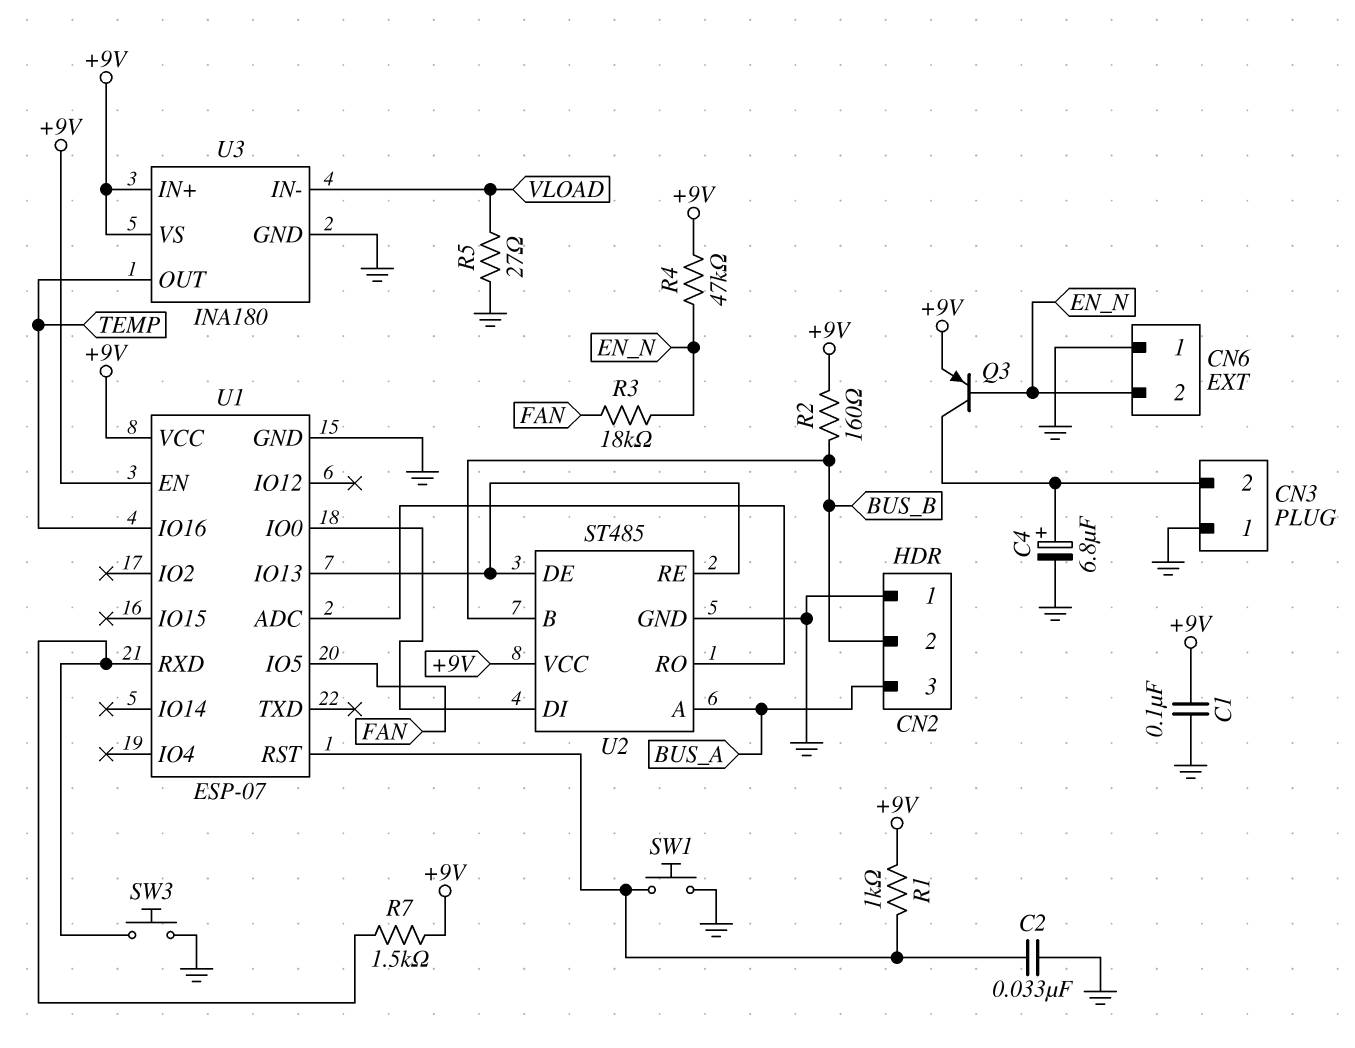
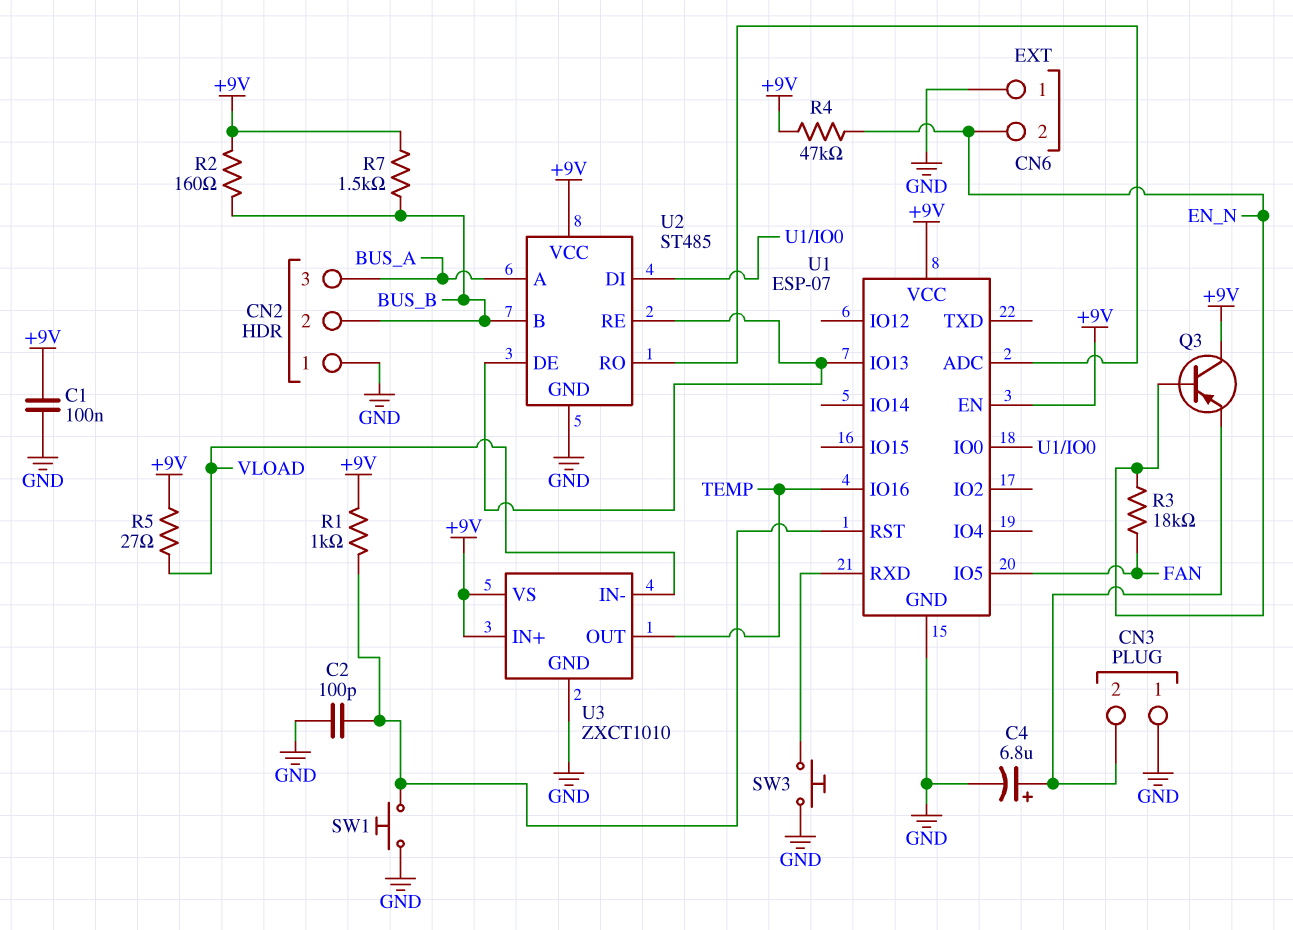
C2: 33nF (GND, U1/RST) -> 100pF (GND, U1/RST)
Q3: PNP (B EN_N, C CN3/2, E +9V) -> PNP (B EN_N, C +9V, E CN3/2)
R5: 27 (GND, VLOAD) -> 27 (+9V, VLOAD)
R7: 1.5k (+9V, U1/RXD) -> 1.5k (+9V, BUS_B)
U3: INA180 -> ZXCT1010

